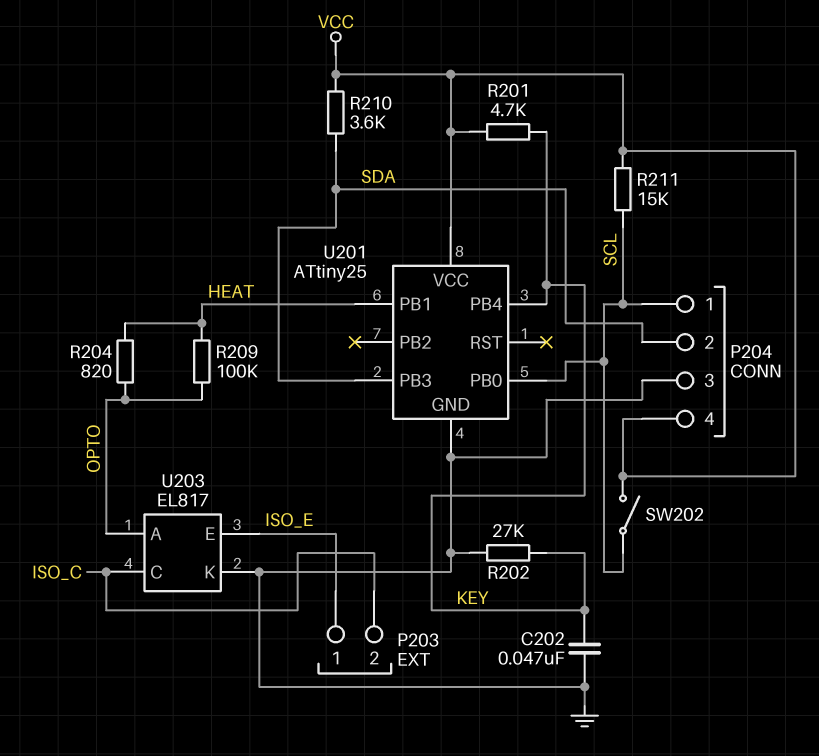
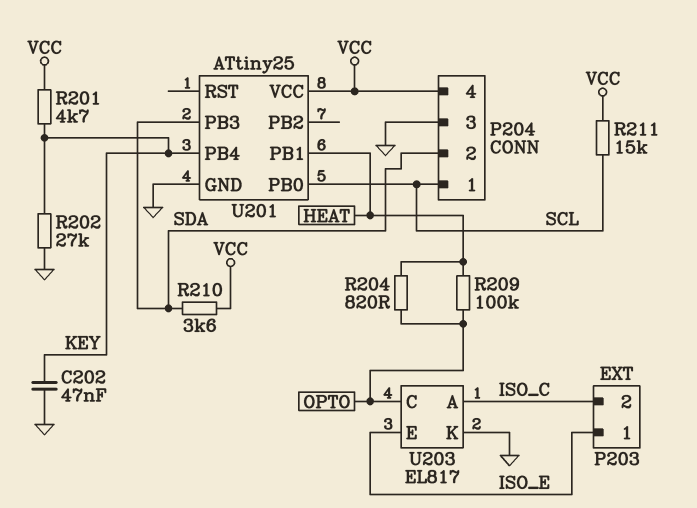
SW202: switch (SCL, VCC) -> none
U203 pin A: OPTO -> ISO_C
U203 pin C: ISO_C -> OPTO

